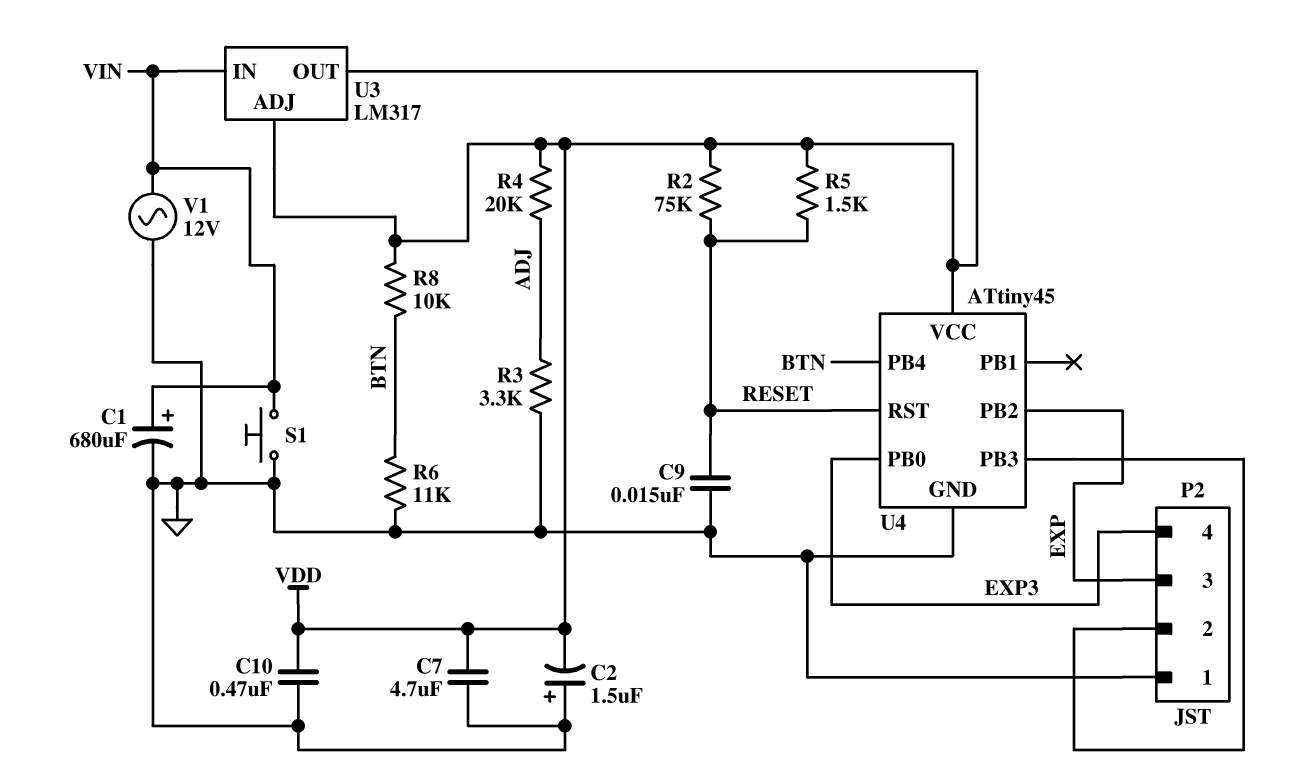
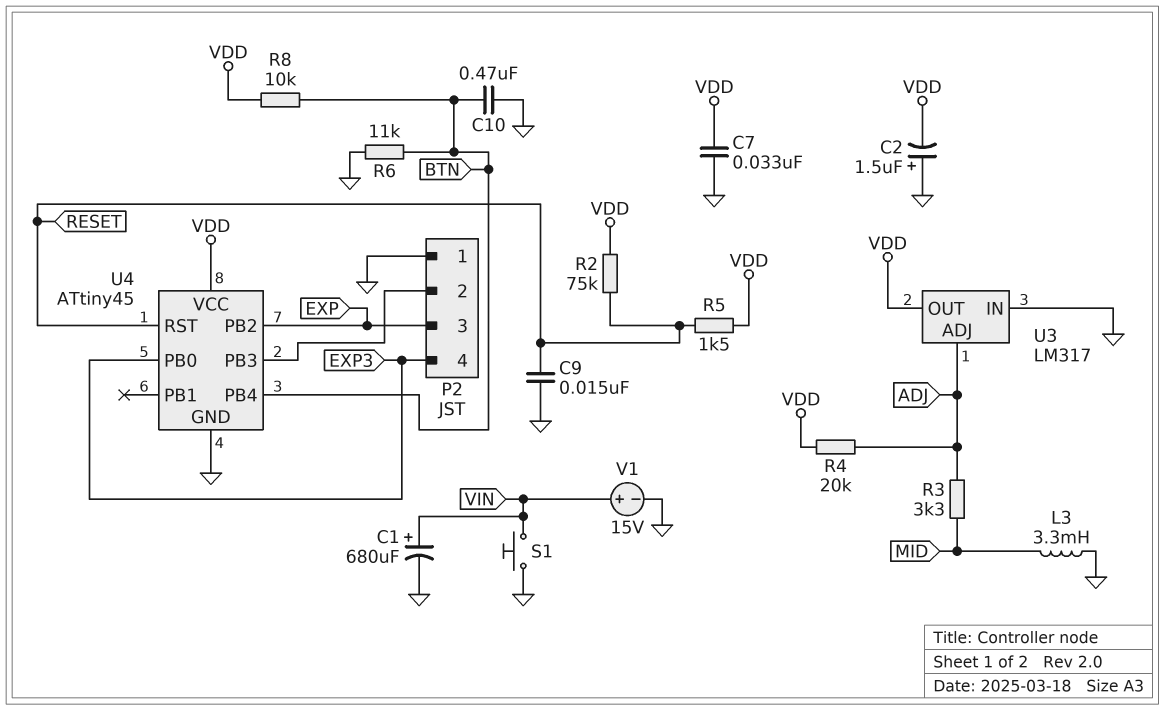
C7: 4.7uF (GND, VDD) -> 33nF (GND, VDD)
C10: 470nF (GND, VDD) -> 470nF (BTN, GND)
L3: none -> 3.3mH (GND, MID)
R3: 3.3k (ADJ, GND) -> 3.3k (ADJ, MID)
U3 pin ADJ: VDD -> ADJ
U3 pin IN: VIN -> GND
V1: AC 12V (GND, VIN) -> 15V (plus VIN, minus GND)

